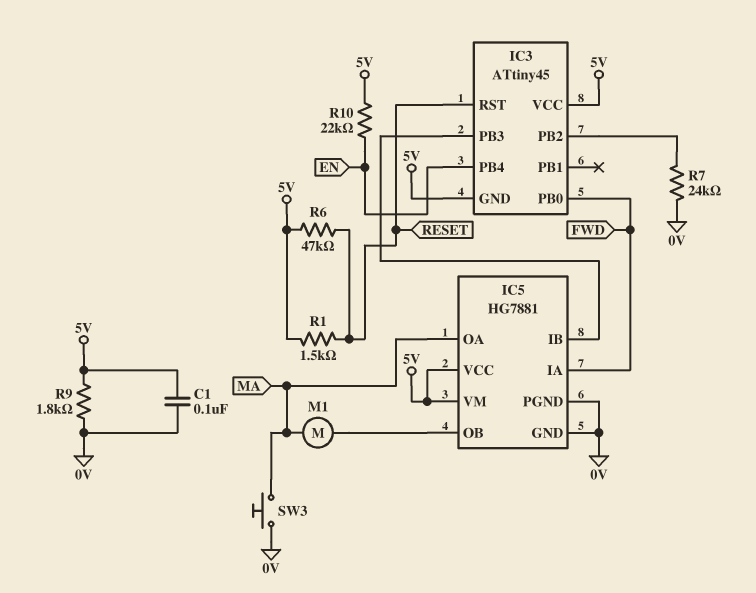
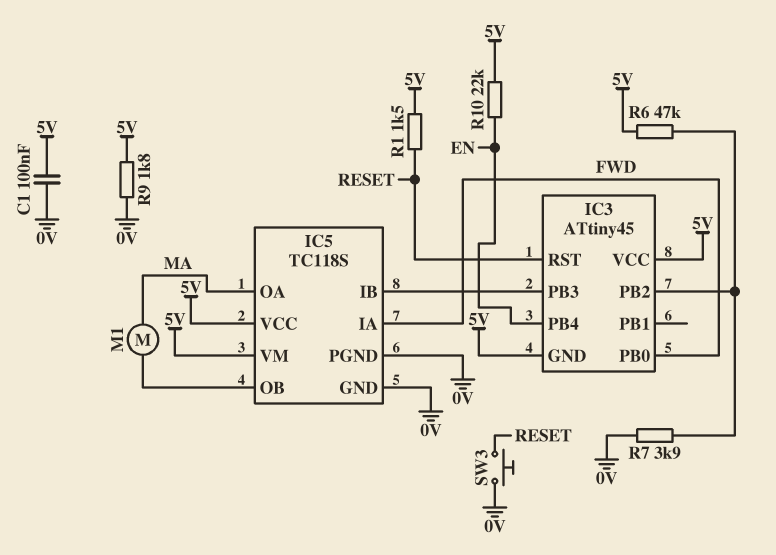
IC5: HG7881 -> TC118S
R6: 47k (5V, RESET) -> 47k (5V, IC3/PB2)
R7: 24k (0V, IC3/PB2) -> 3.9k (0V, IC3/PB2)
SW3: button (0V, MA) -> button (0V, RESET)

